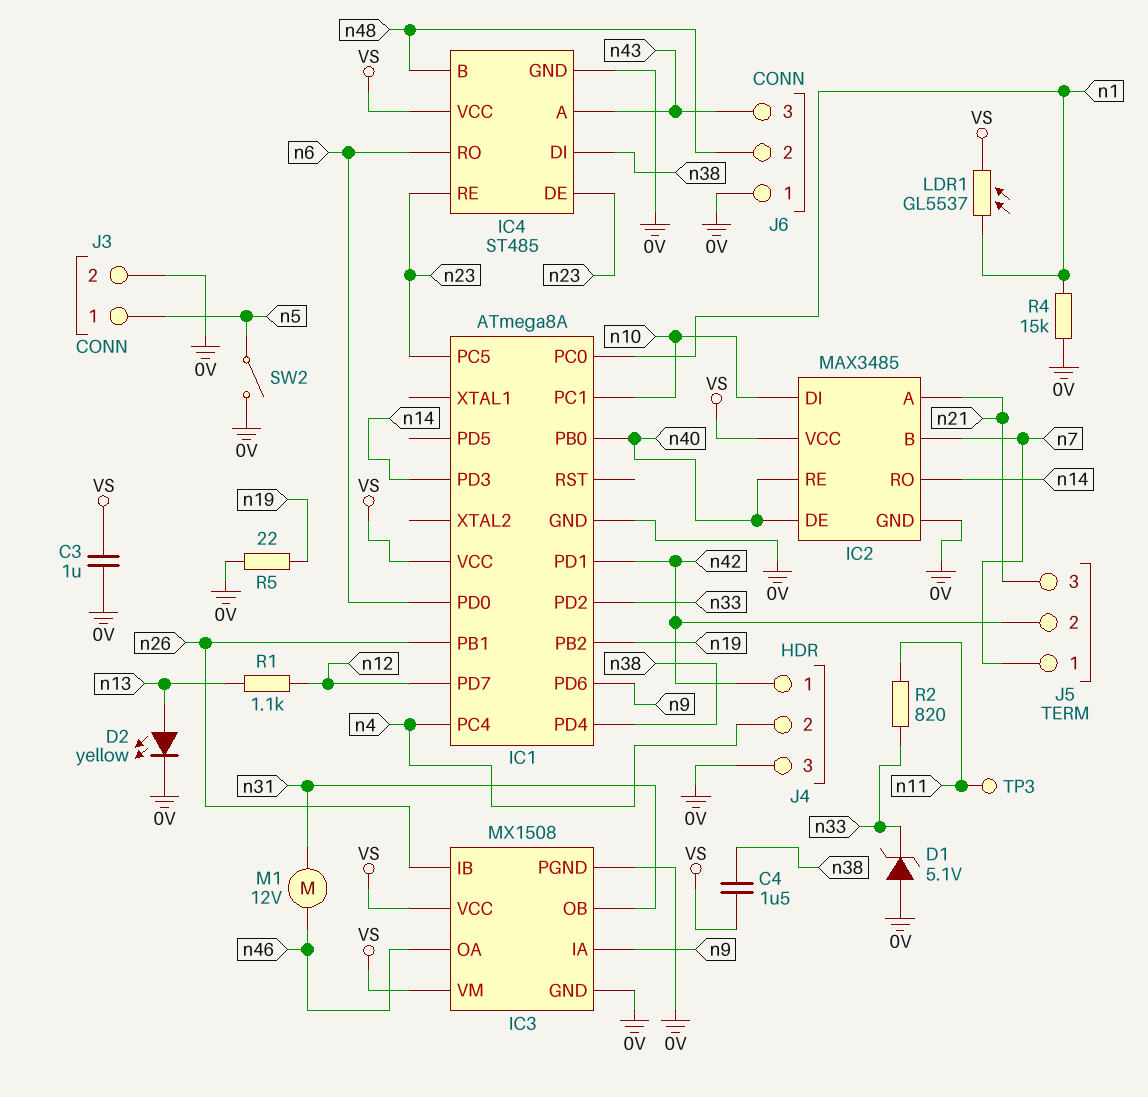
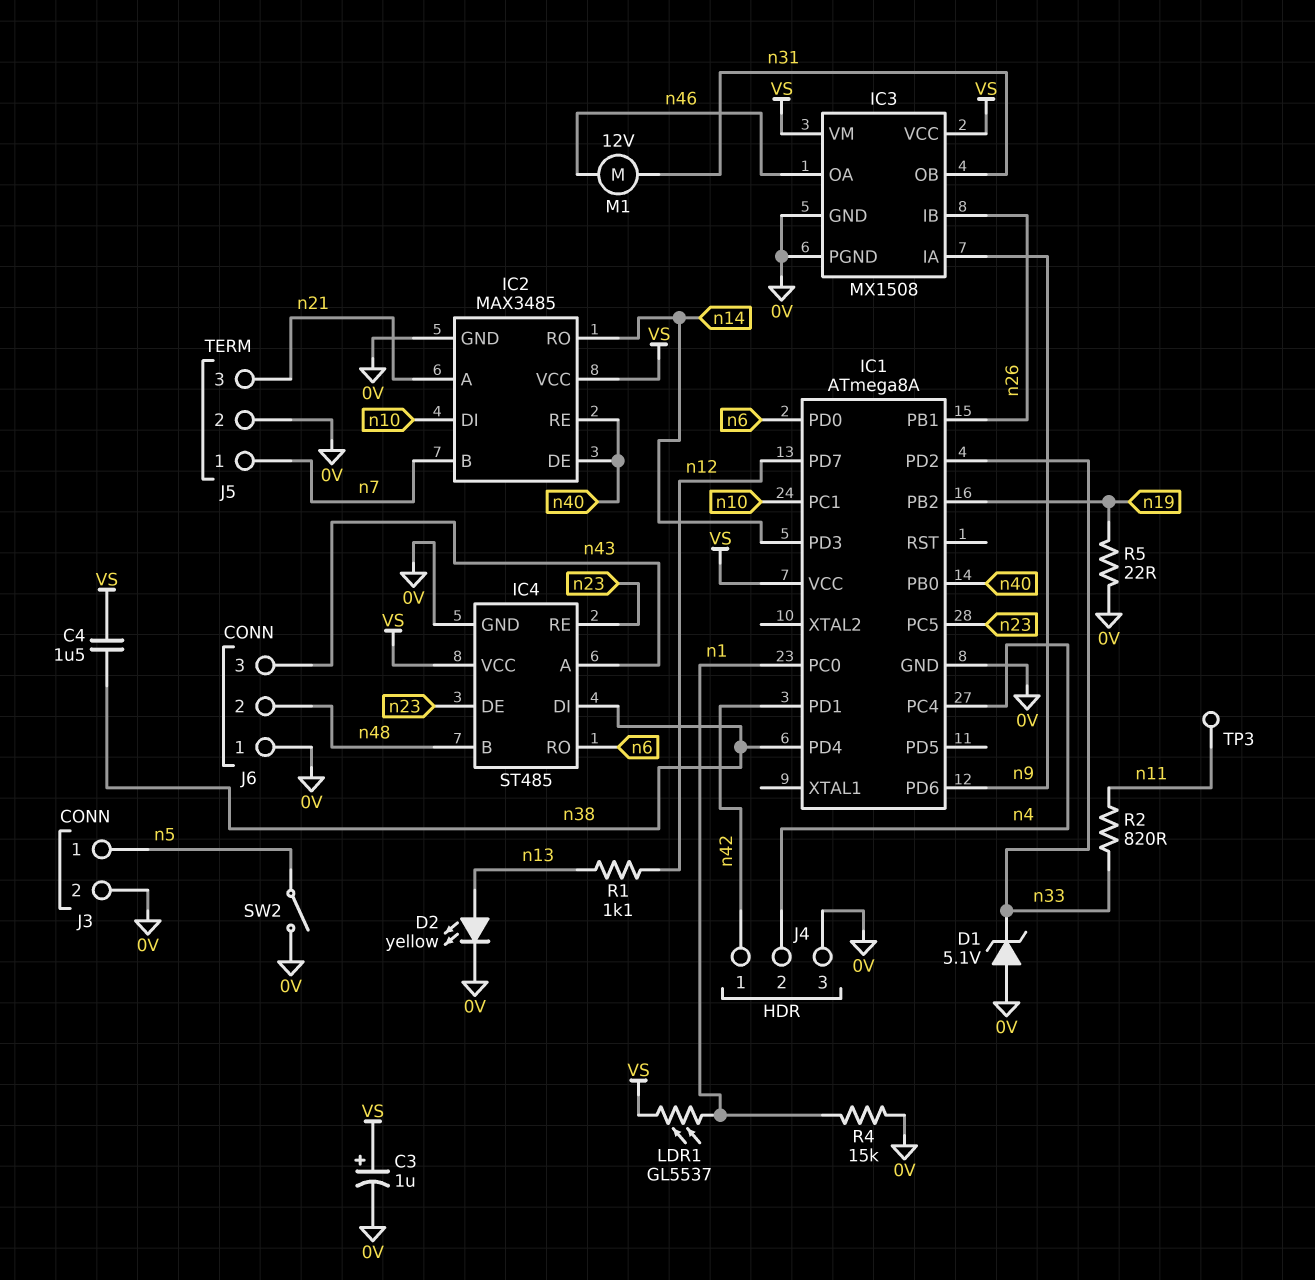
C3: 1uF (0V, VS) -> 1uF (plus VS, minus 0V)
J5 pin 2: n42 -> 0V

